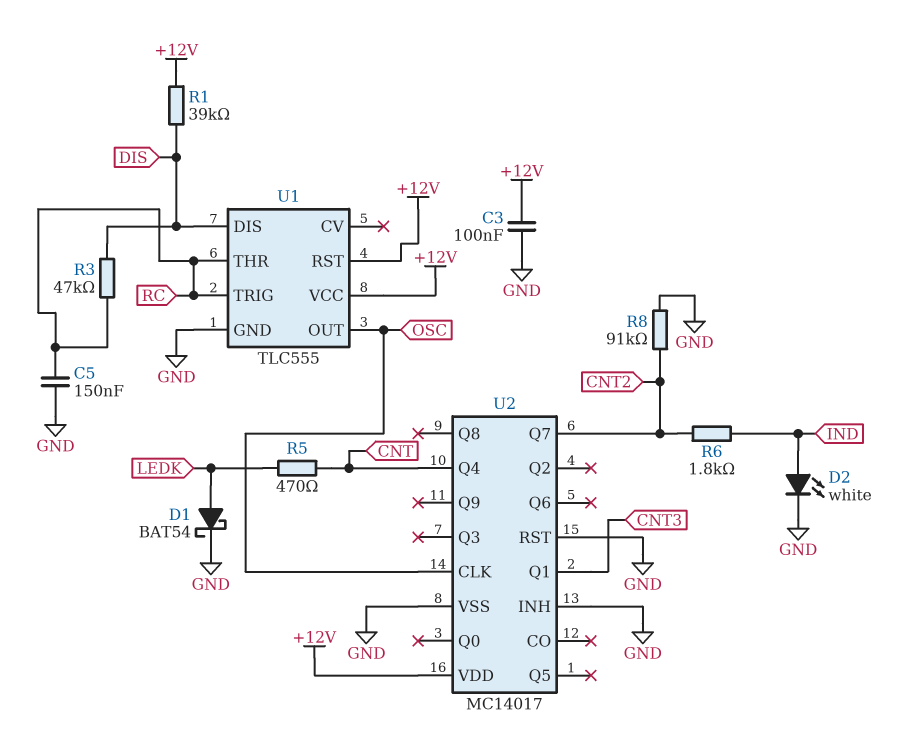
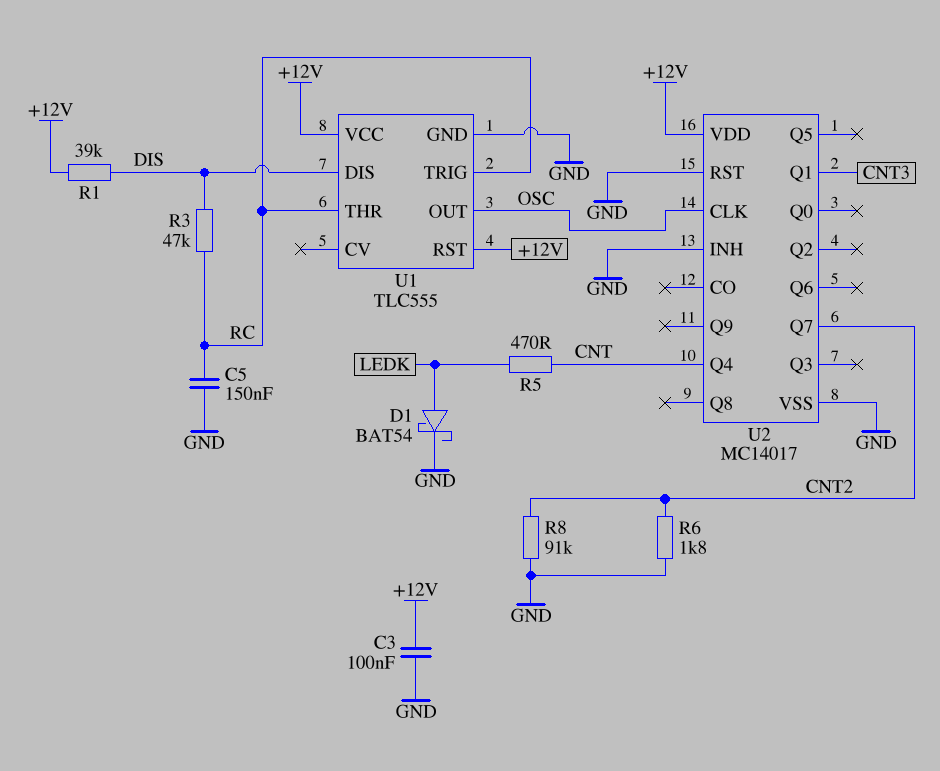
D2: LED white (A IND, K GND) -> none
R6: 1.8k (CNT2, IND) -> 1.8k (CNT2, GND)

